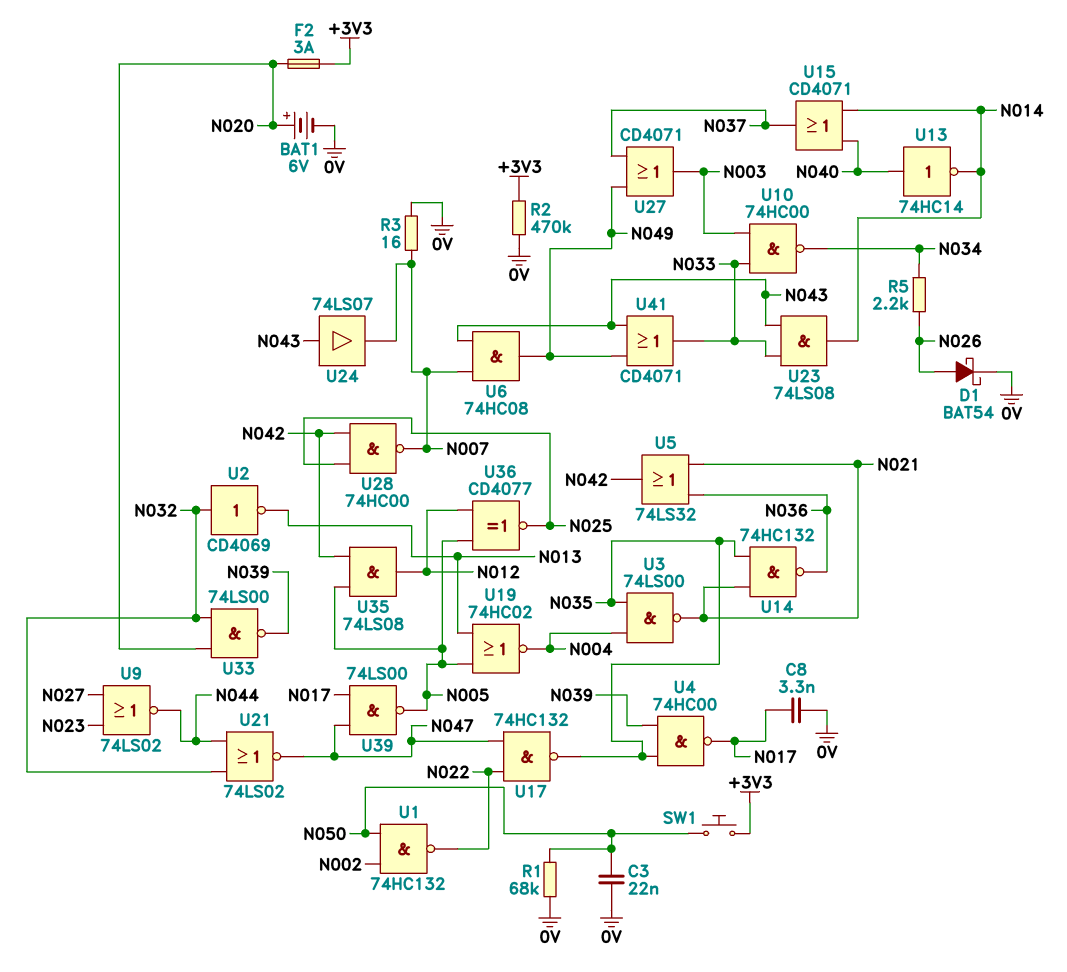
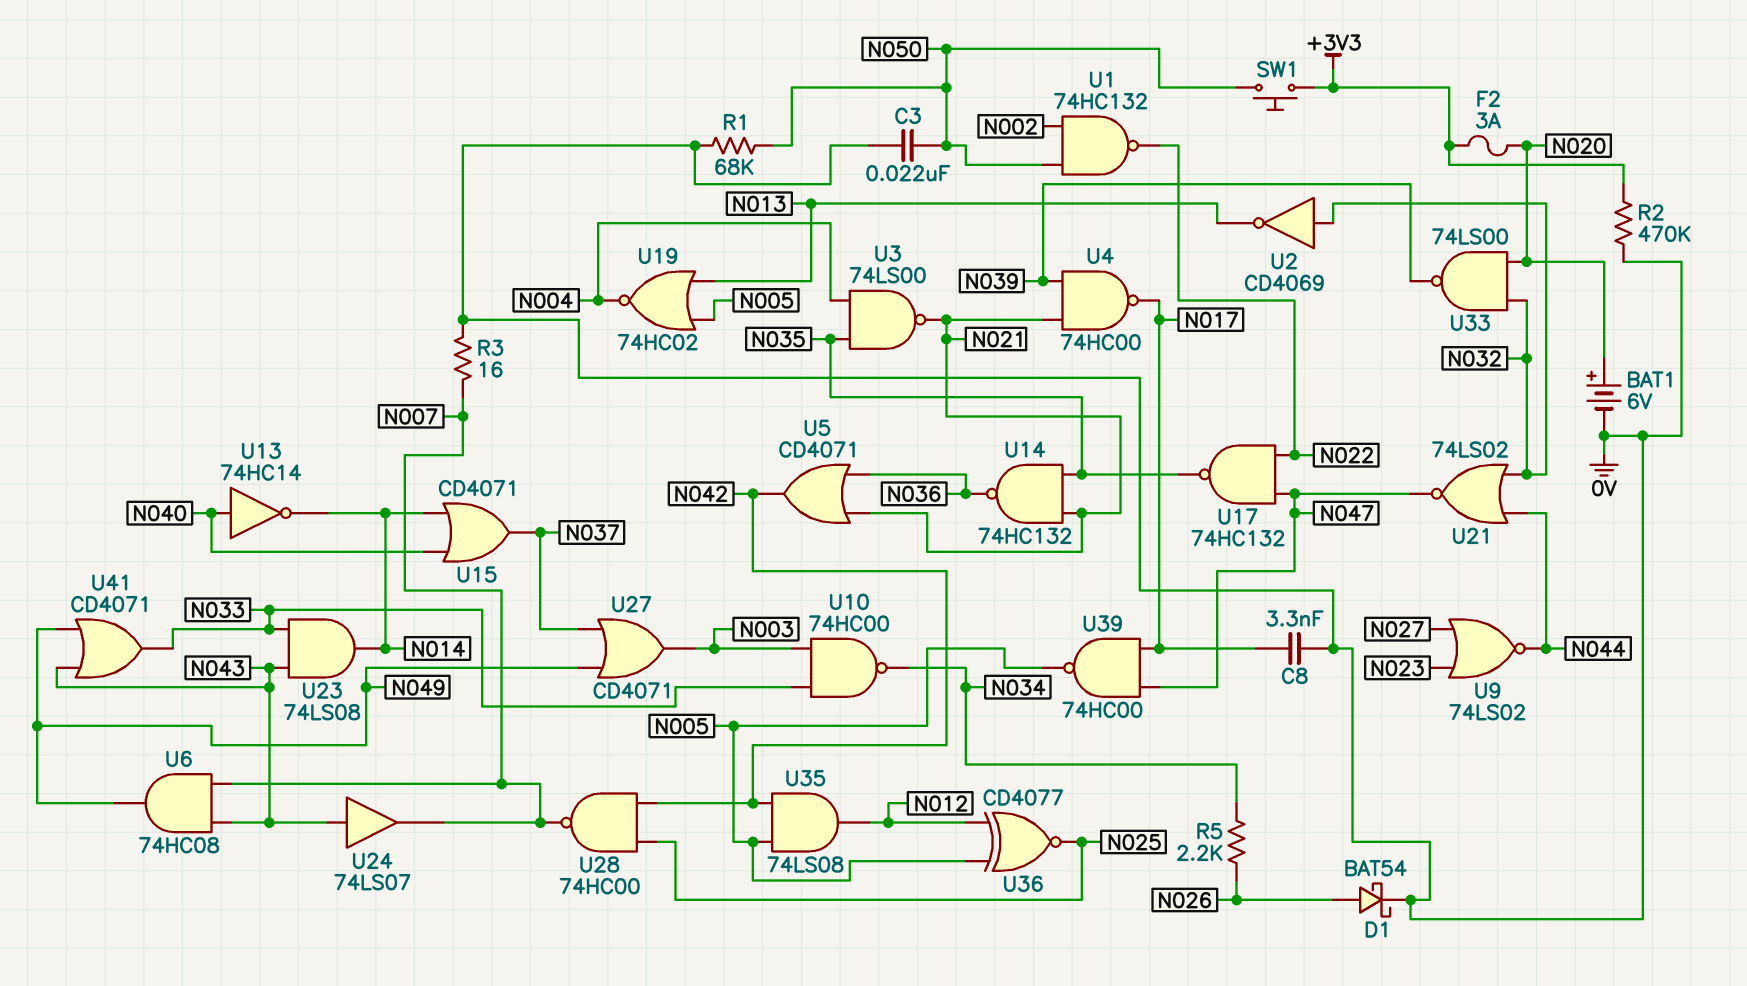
U4: NAND 74HC00 (in N035, in N039, out N017) -> NAND 74HC00 (in N021, in N039, out N017)
U5: OR 74LS32 (in N021, in N036, out N042) -> OR CD4071 (in N021, in N036, out N042)
U39: NAND 74LS00 (in N017, in N047, out N005) -> NAND 74HC00 (in N017, in N047, out N005)

